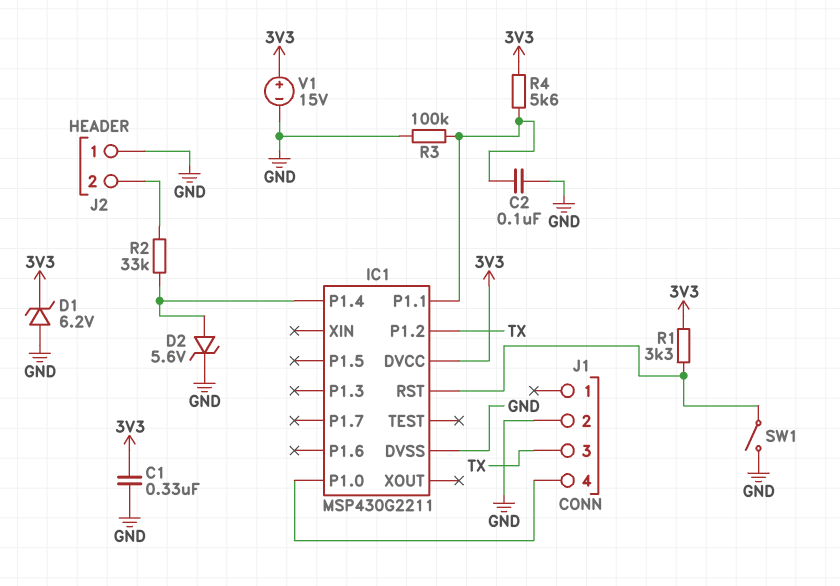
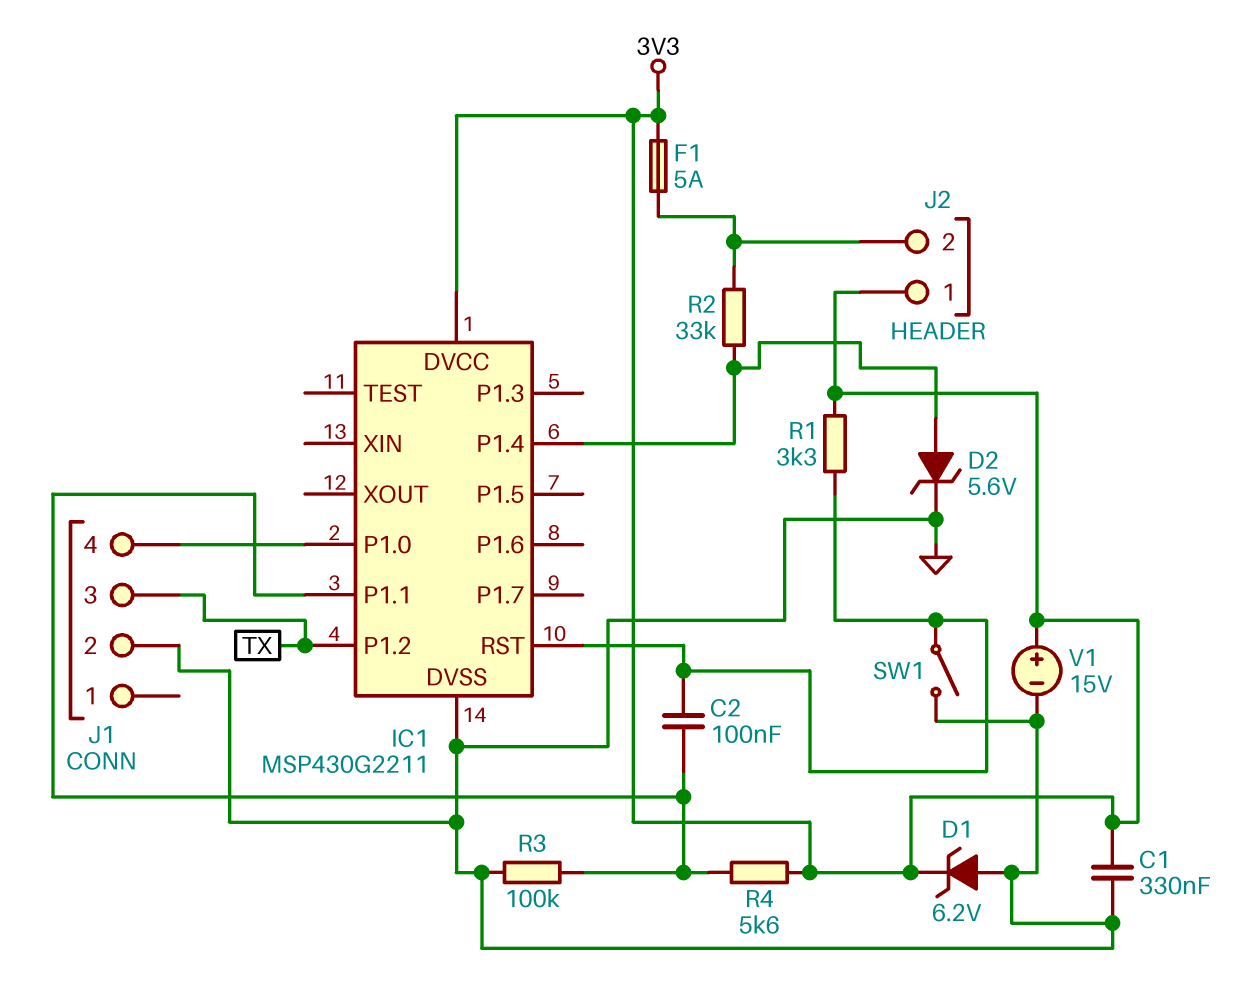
C2: 100nF (GND, IC1/P1.1) -> 100nF (IC1/P1.1, IC1/RST)
F1: none -> 5A (3V3, J2/2)
J2 pin 1: GND -> 3V3

